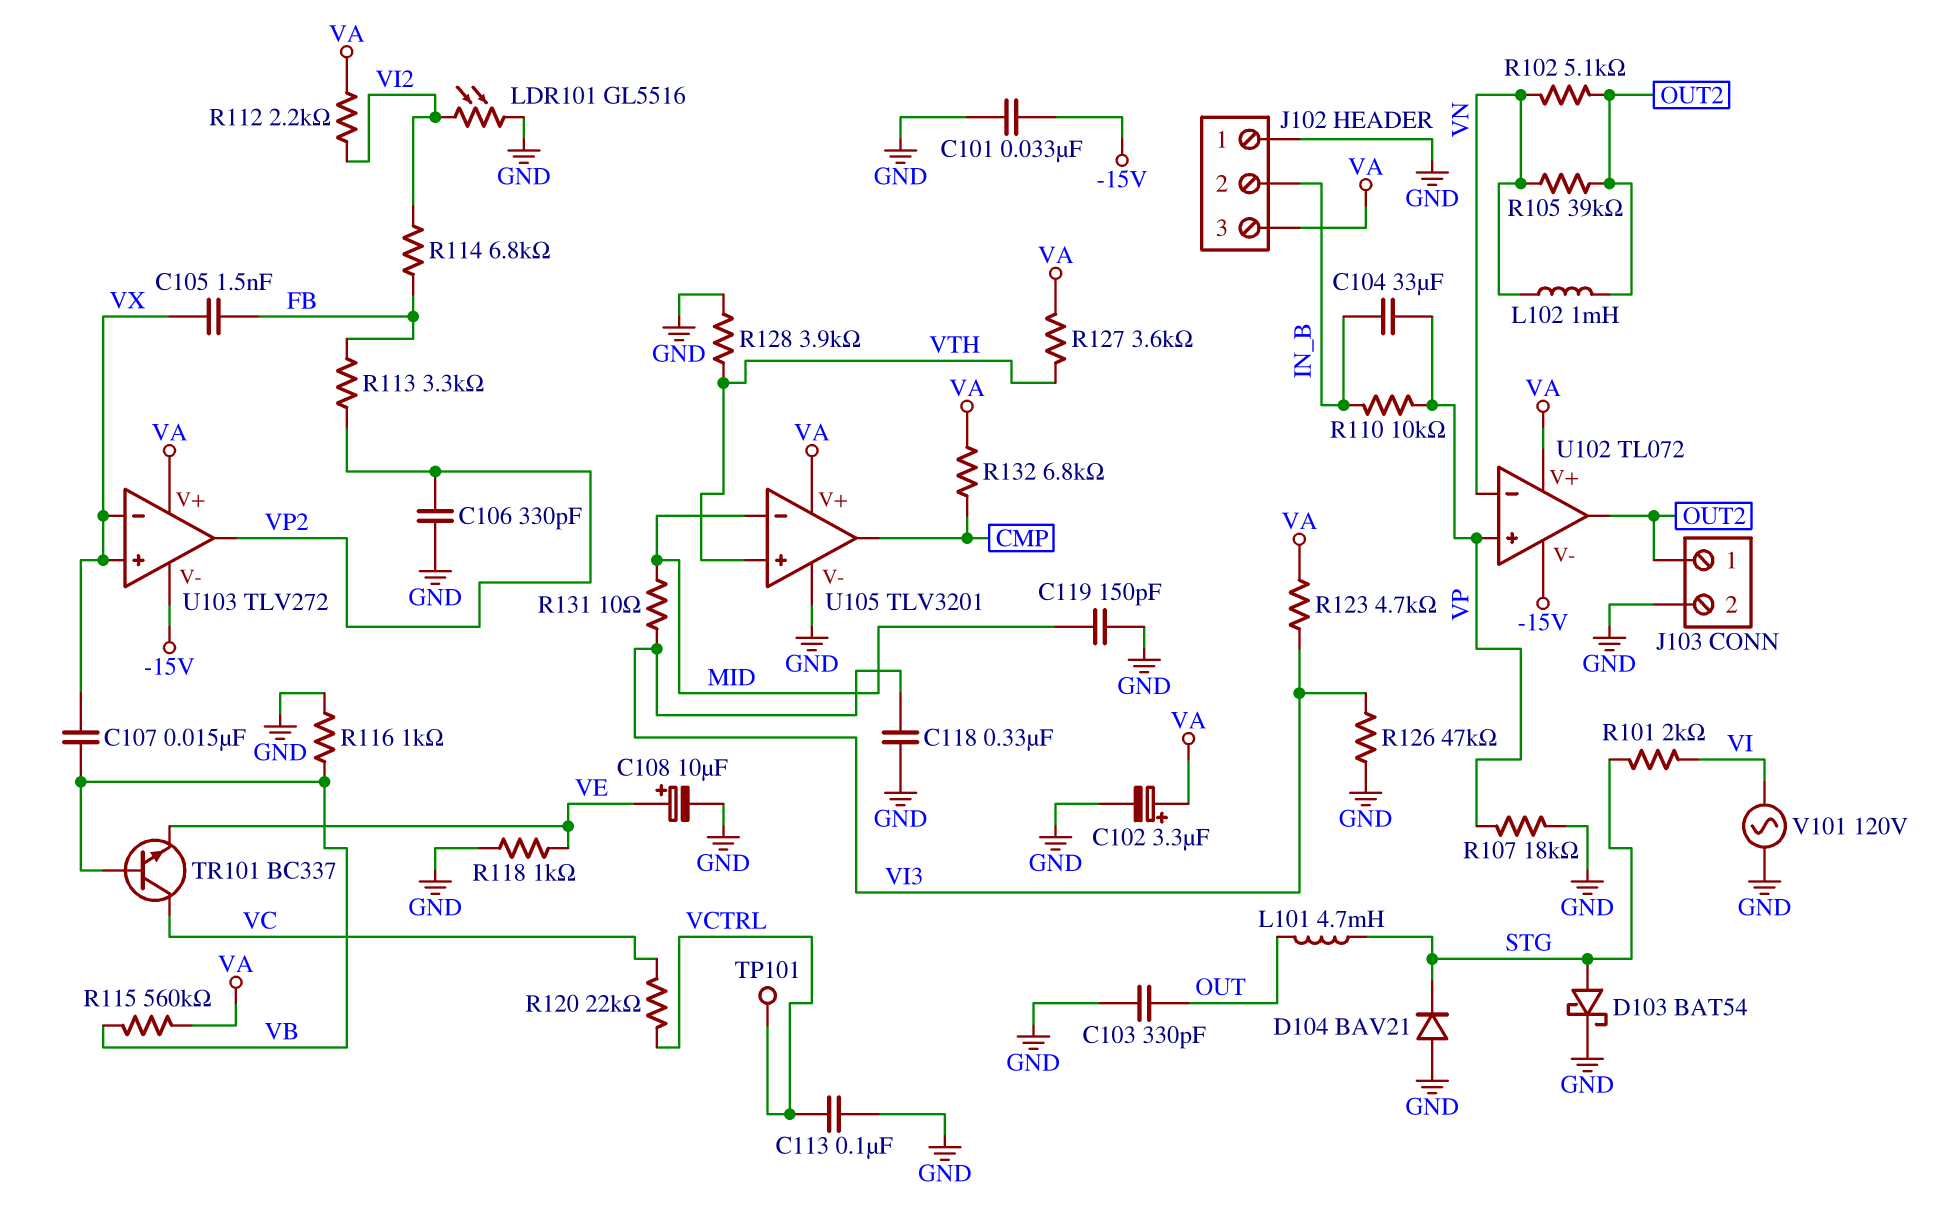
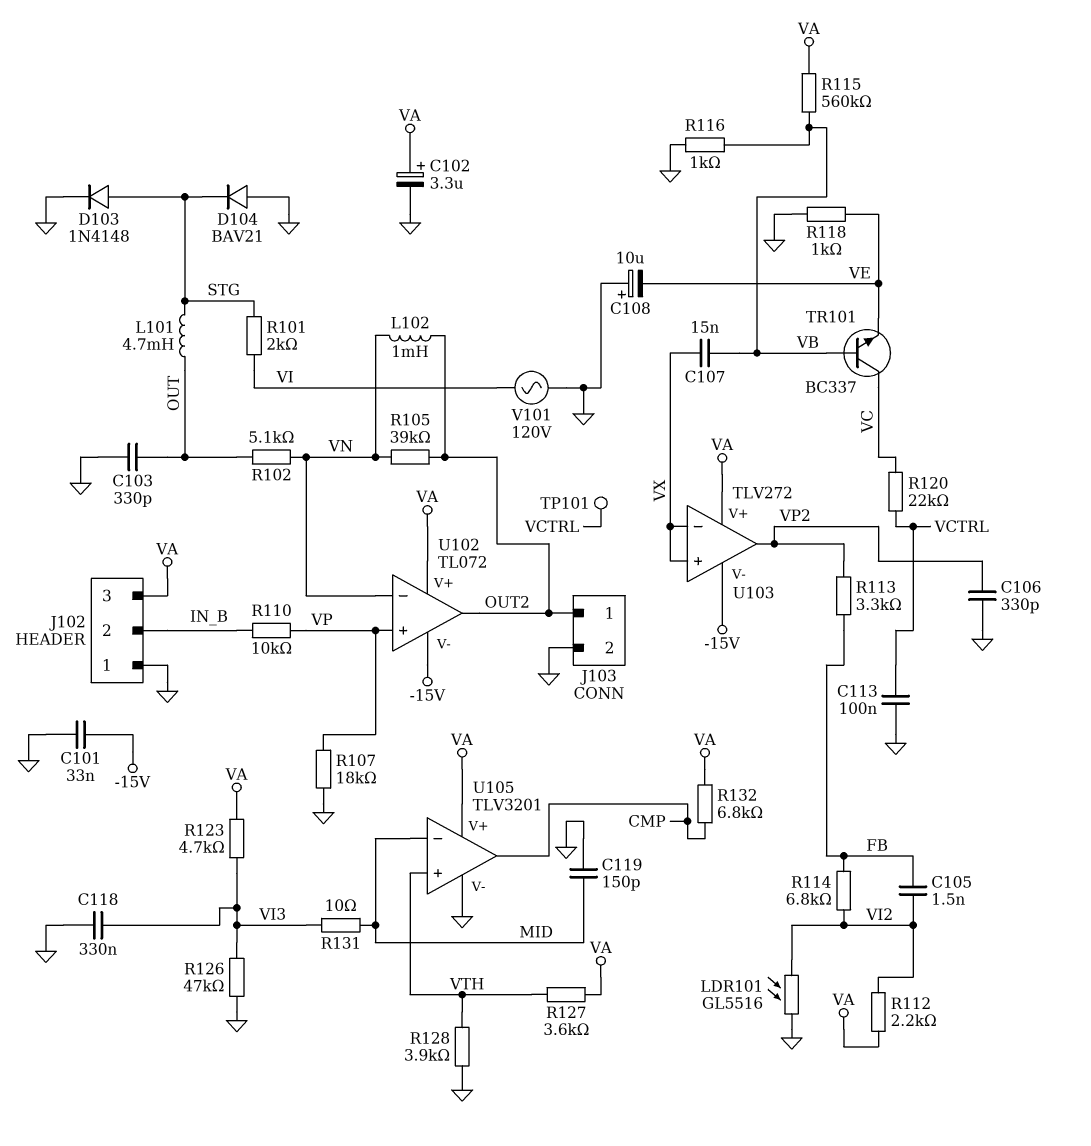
C104: 33uF (IN_B, VP) -> none
C105: 1.5nF (FB, VX) -> 1.5nF (FB, VI2)
C108: 10uF (plus VE, minus GND) -> 10uF (plus GND, minus VE)
D103: schottky BAT54 (A STG, K GND) -> diode 1N4148 (A STG, K GND)
R102: 5.1k (OUT2, VN) -> 5.1k (OUT, VN)

